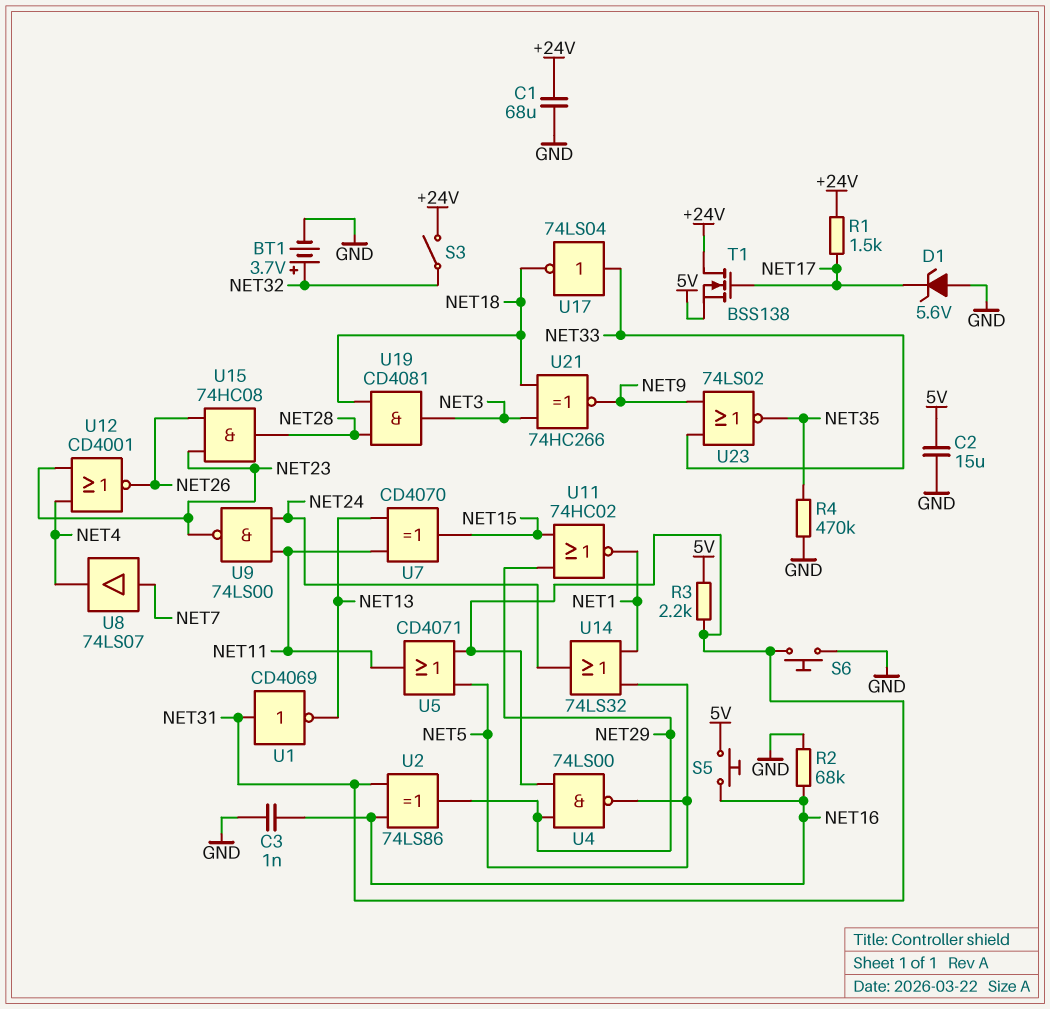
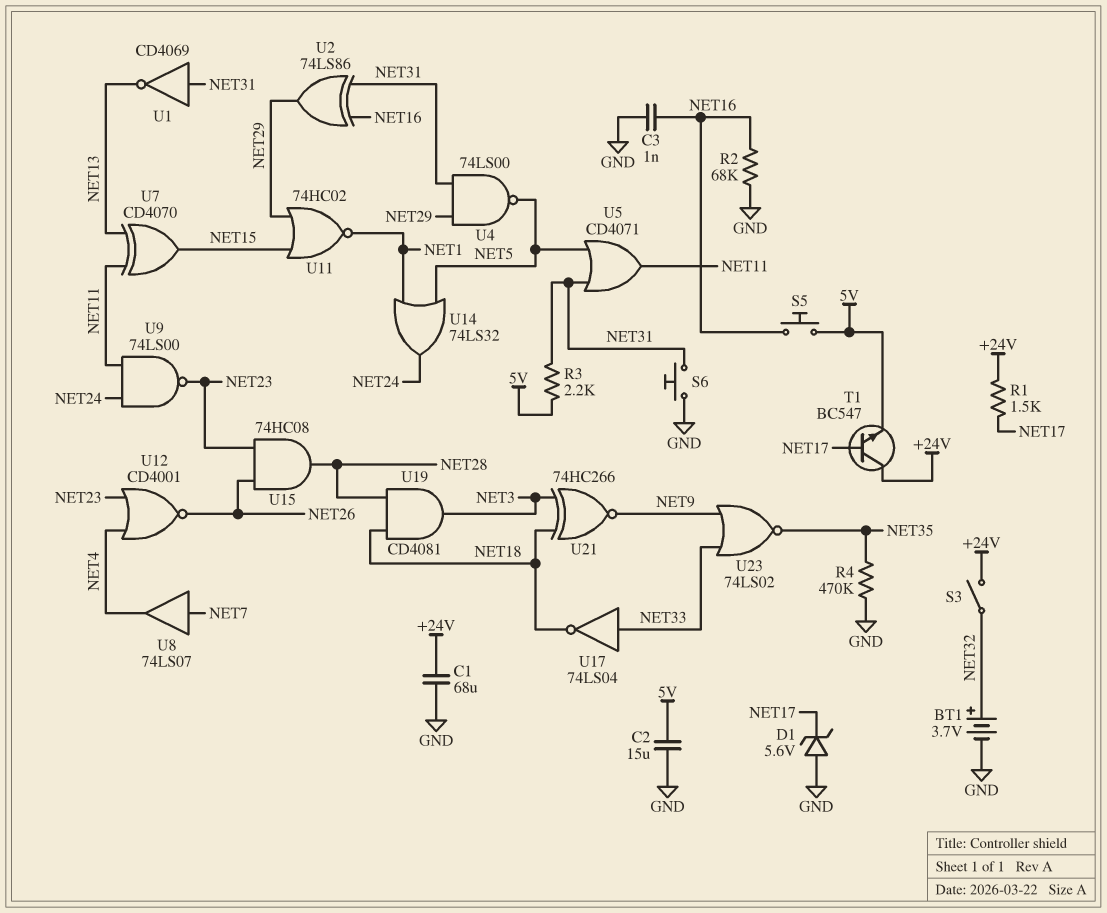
T1: NMOS BSS138 (G NET17, D +24V, S 5V) -> NPN BC547 (B NET17, C +24V, E 5V)

